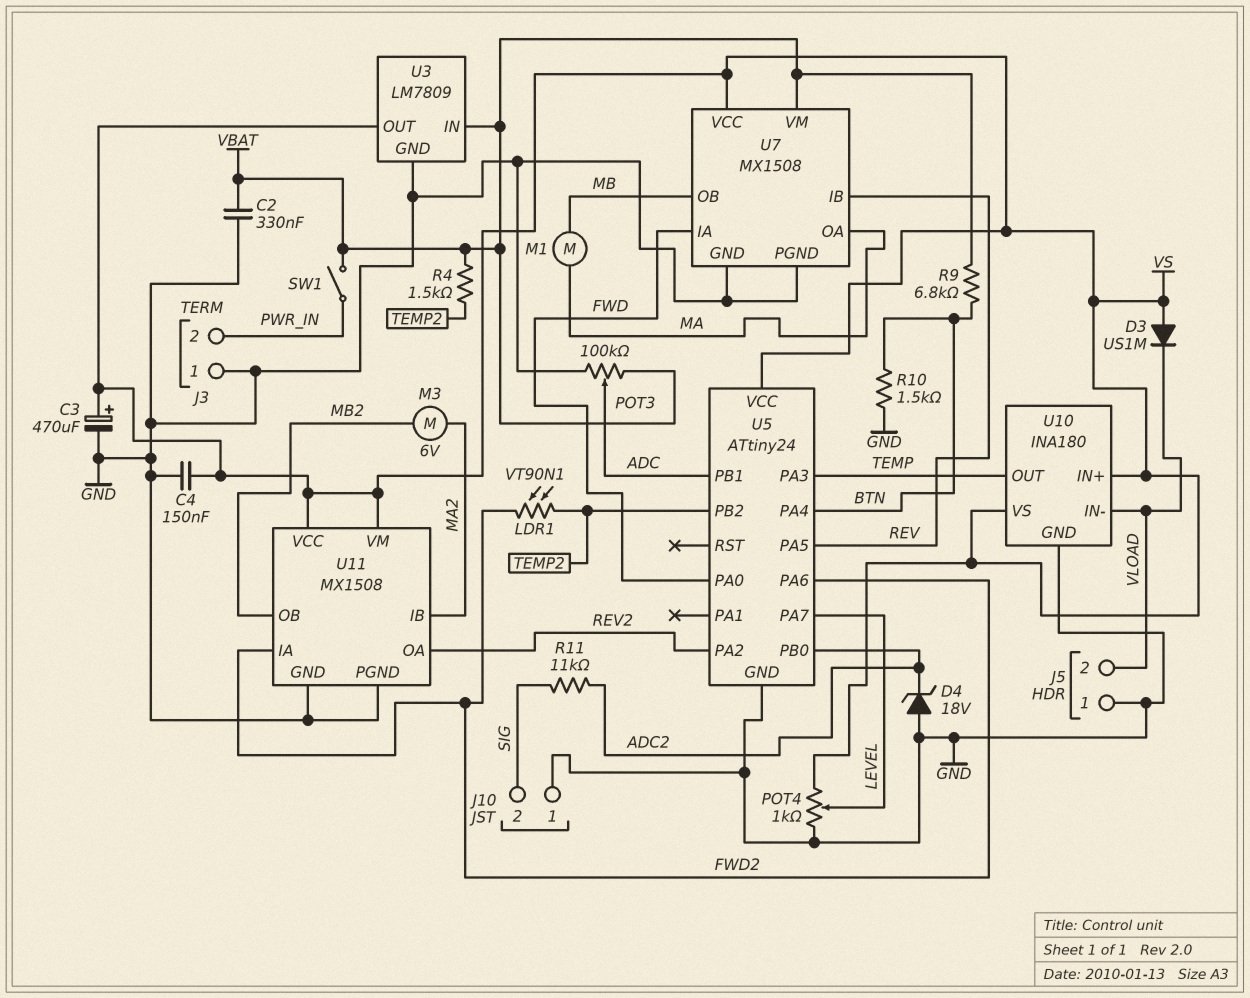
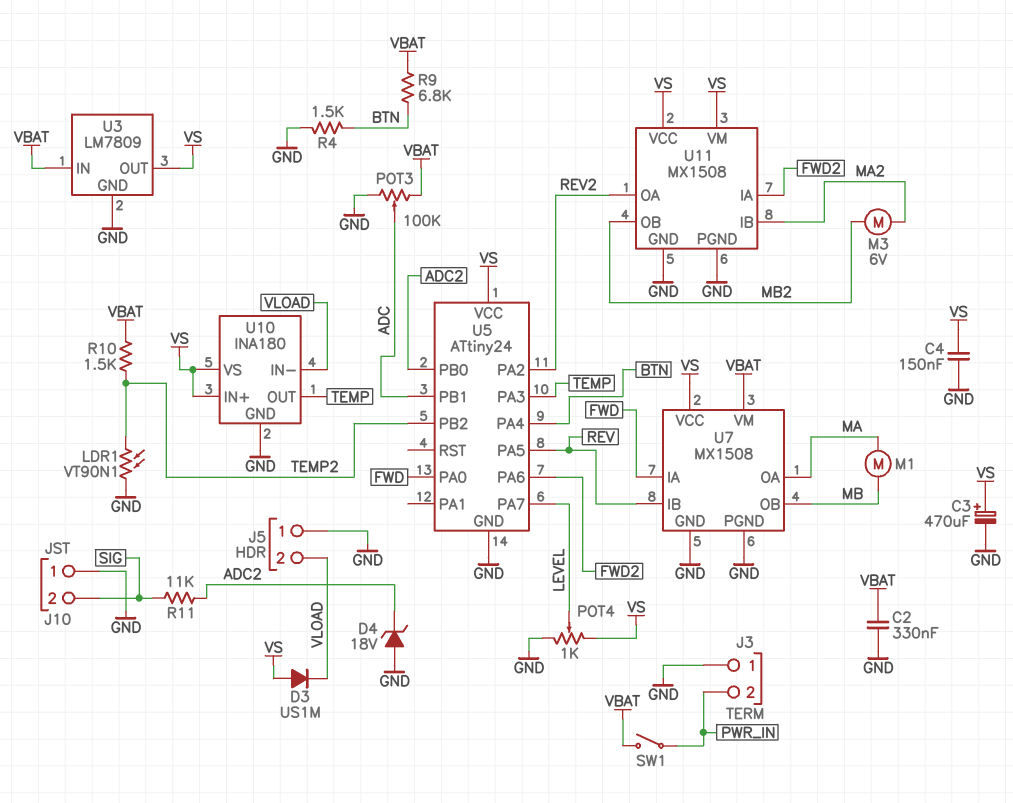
LDR1: VT90N1 (FWD2, TEMP2) -> VT90N1 (GND, TEMP2)
R4: 1.5k (TEMP2, VBAT) -> 1.5k (BTN, GND)
R10: 1.5k (BTN, GND) -> 1.5k (TEMP2, VBAT)

